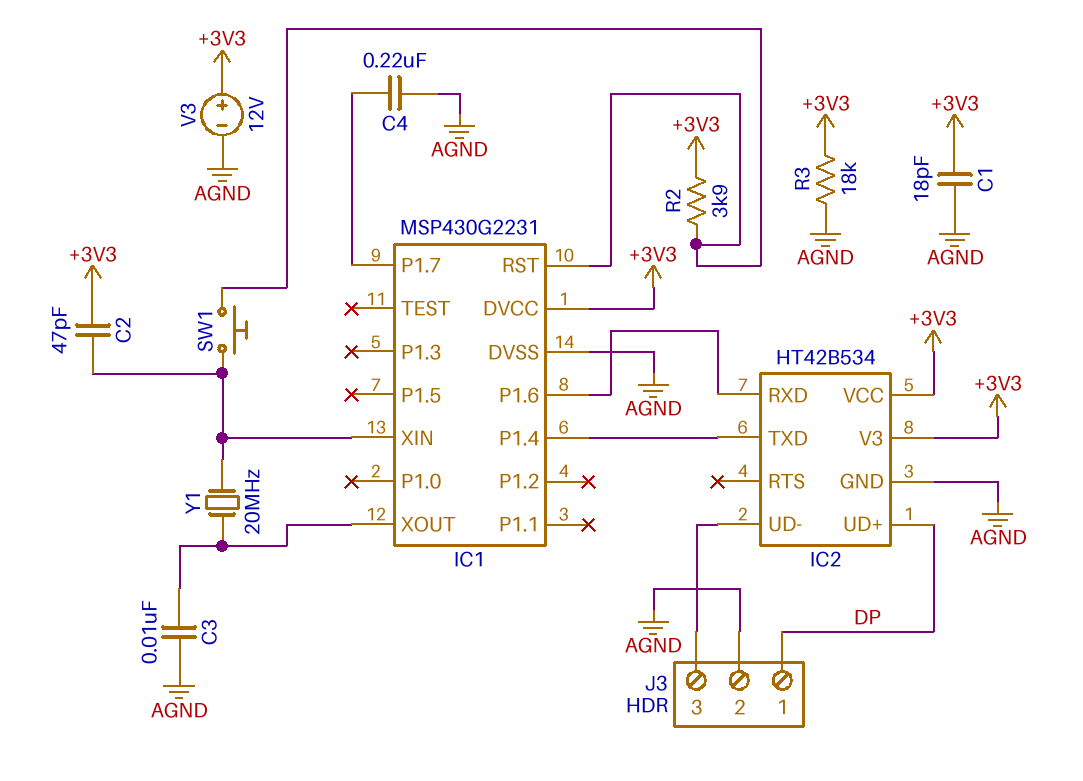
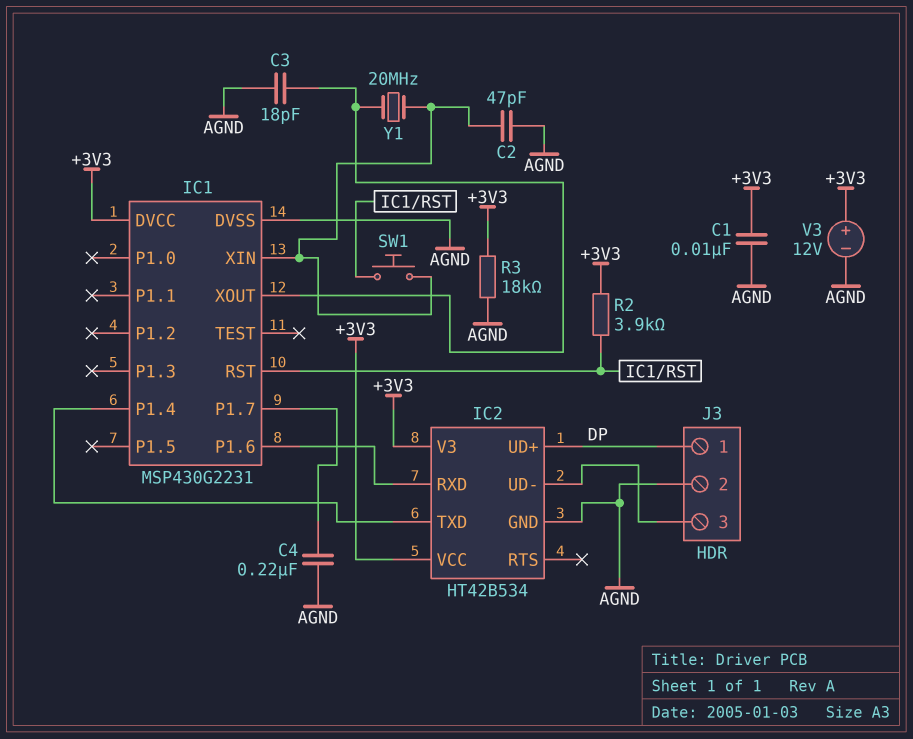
C1: 18pF (+3V3, AGND) -> 10nF (+3V3, AGND)
C2: 47pF (+3V3, IC1/XIN) -> 47pF (AGND, IC1/XIN)
C3: 10nF (AGND, IC1/XOUT) -> 18pF (AGND, IC1/XOUT)

